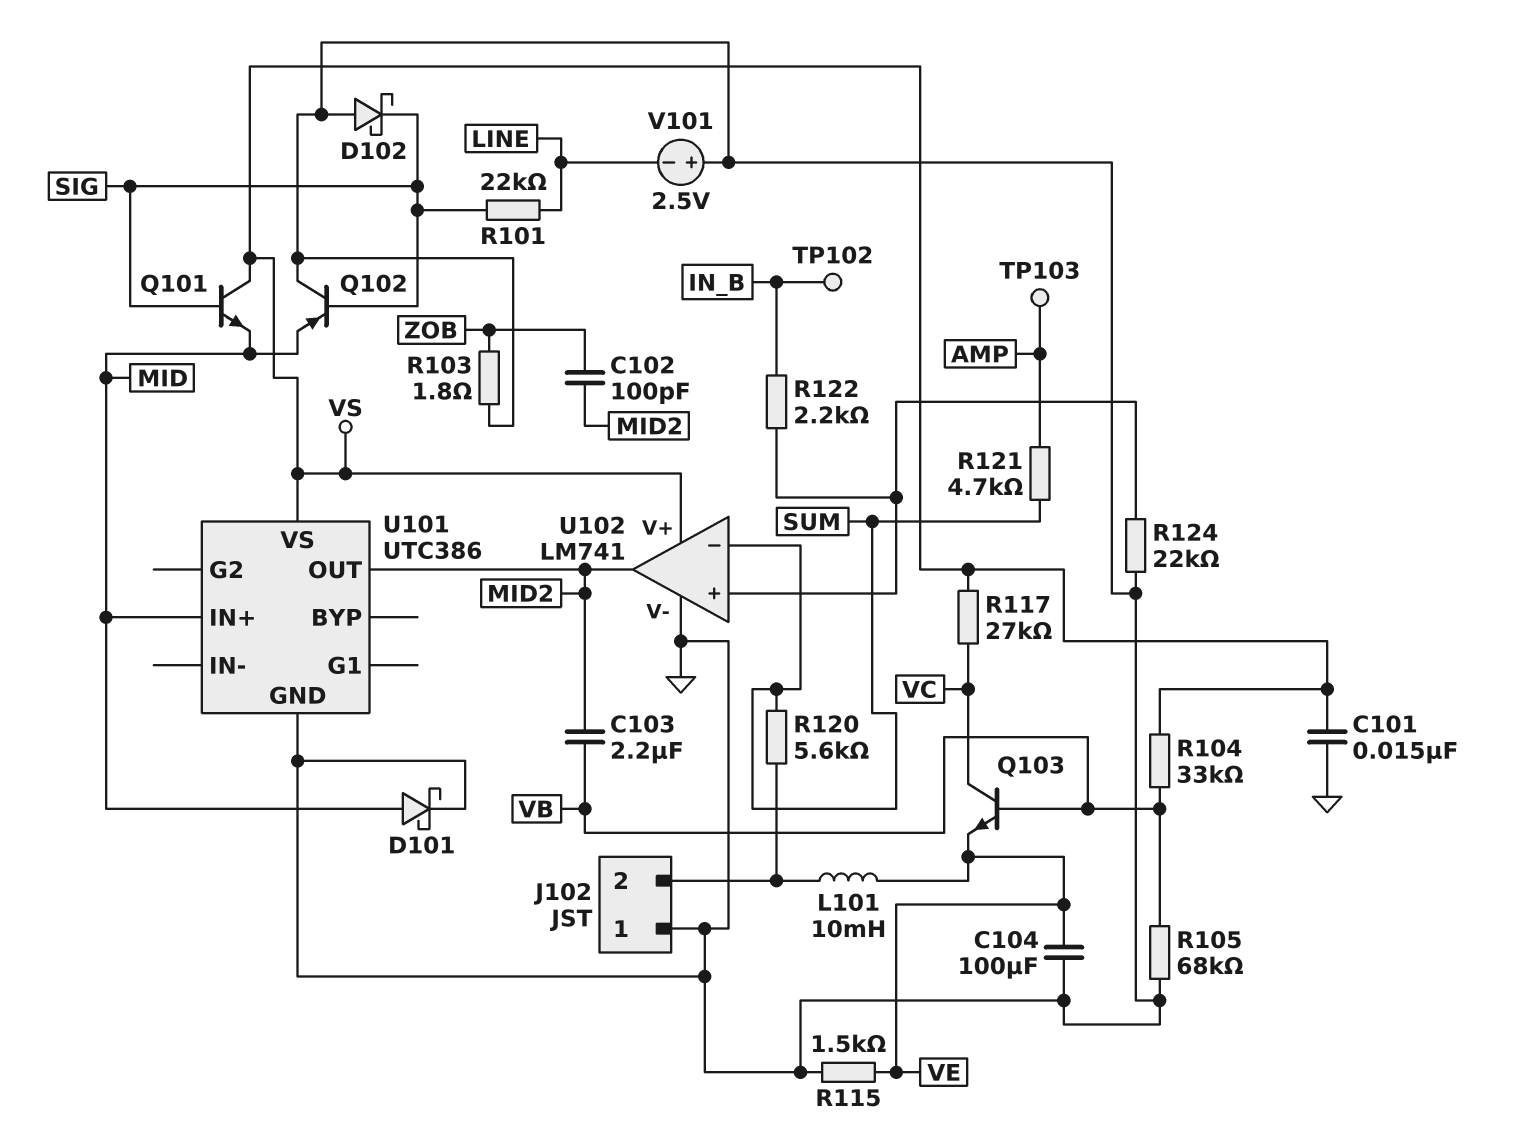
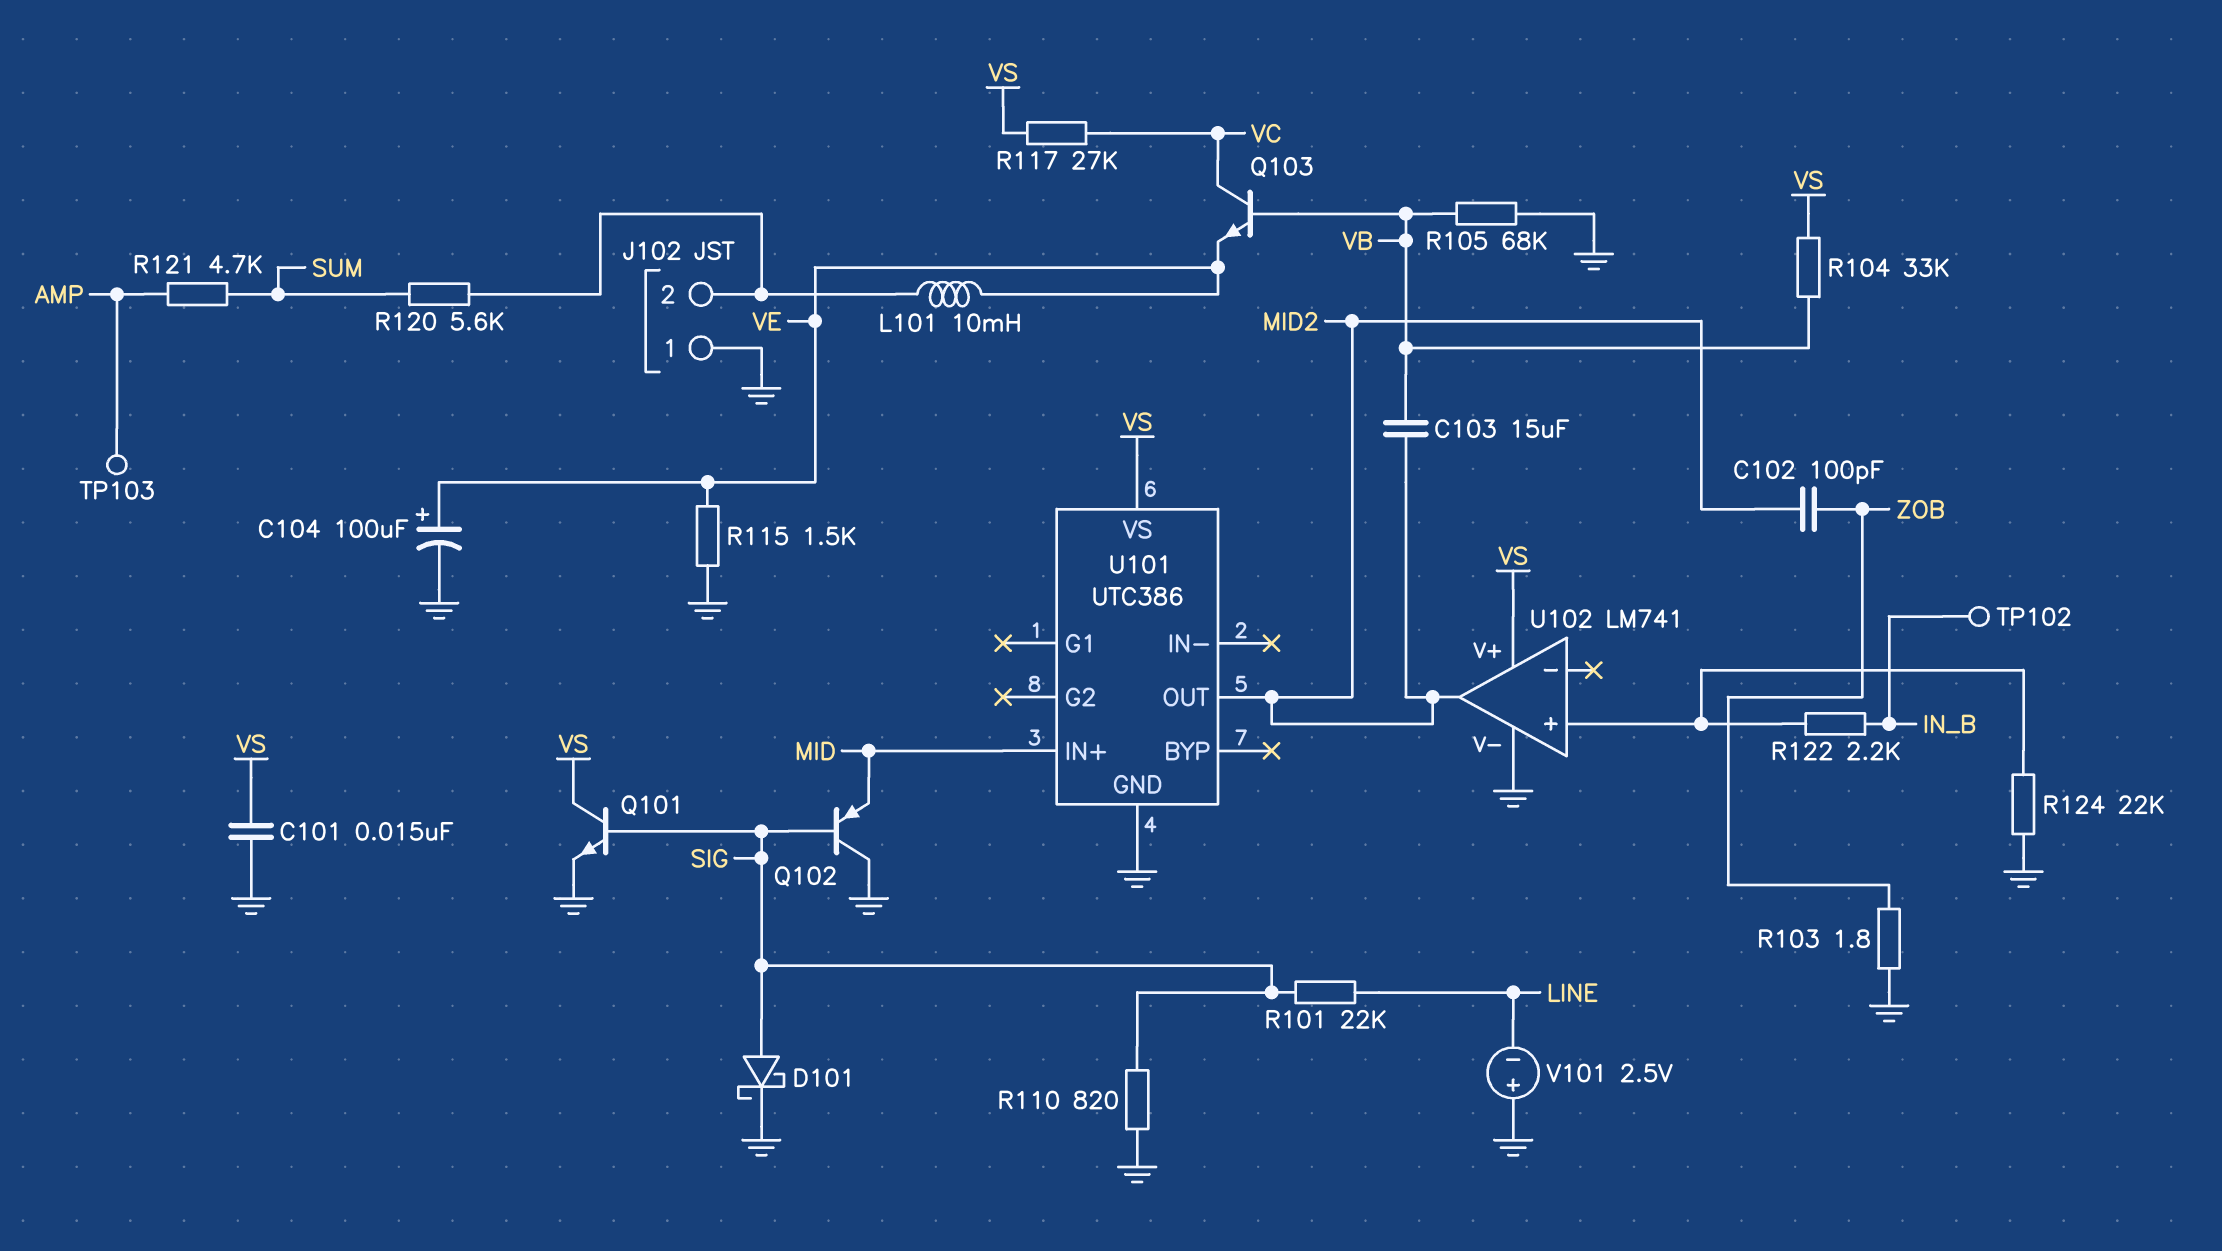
C103: 2.2uF (MID2, VB) -> 15uF (MID2, VB)
C104: 100uF (GND, VE) -> 100uF (plus VE, minus GND)
D101: schottky (A MID, K GND) -> schottky (A SIG, K GND)
D102: schottky (A GND, K SIG) -> none
Q101: NPN (B SIG, C VS, E MID) -> NPN (B SIG, C VS, E GND)
R110: none -> 820 (GND, SIG)
U102 pin in-: SUM -> none

